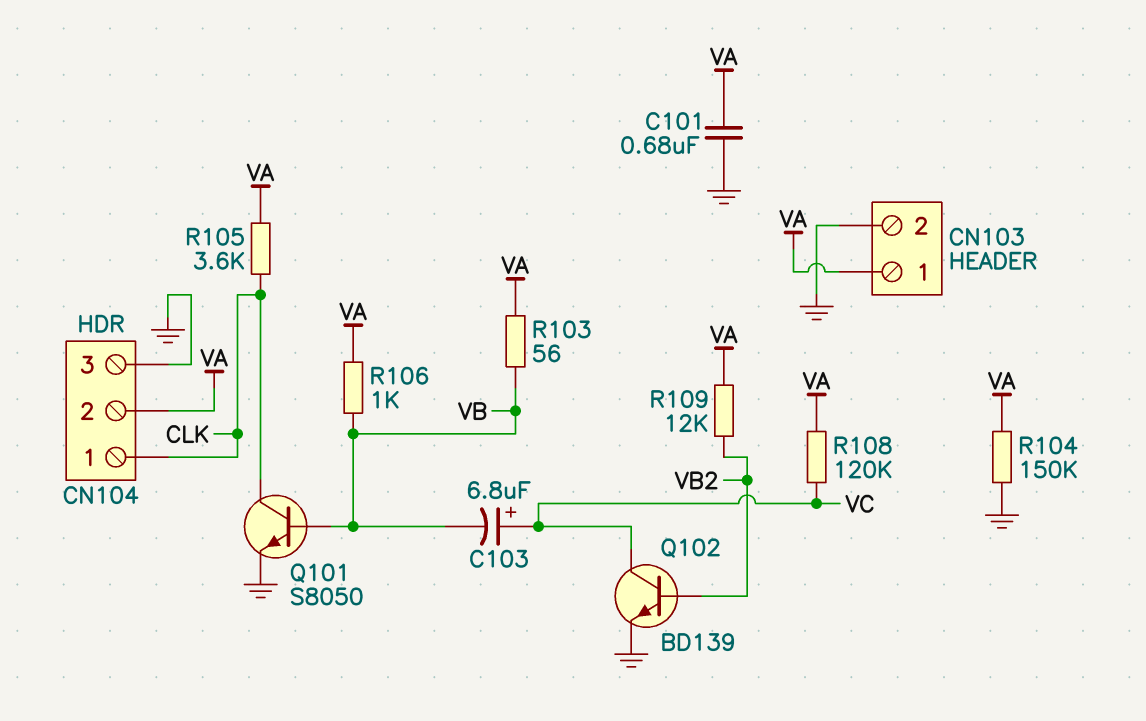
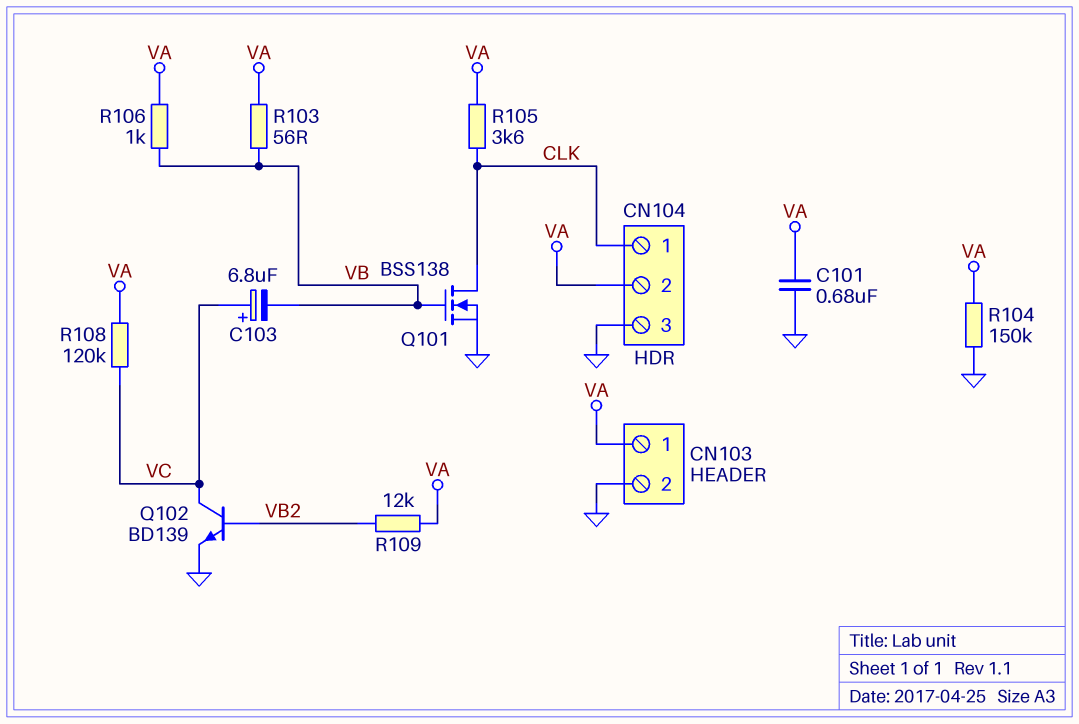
Q101: NPN S8050 (B VB, C CLK, E GND) -> NMOS BSS138 (G VB, D CLK, S GND)

